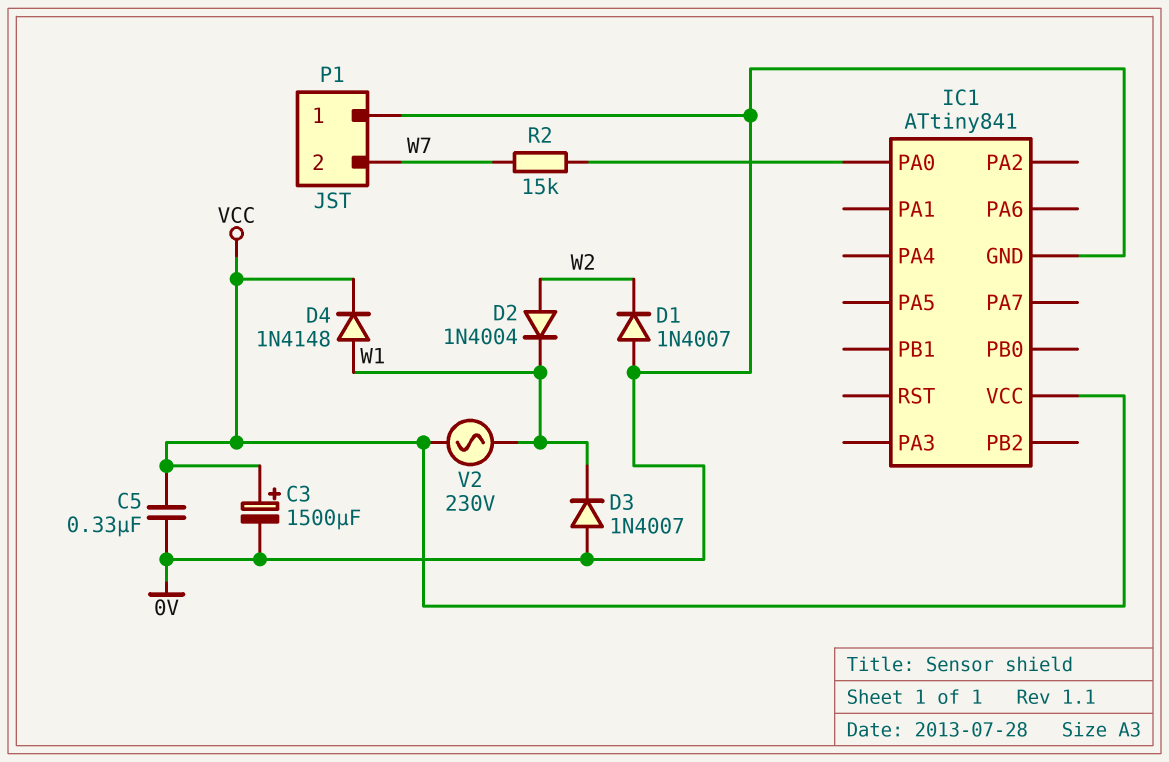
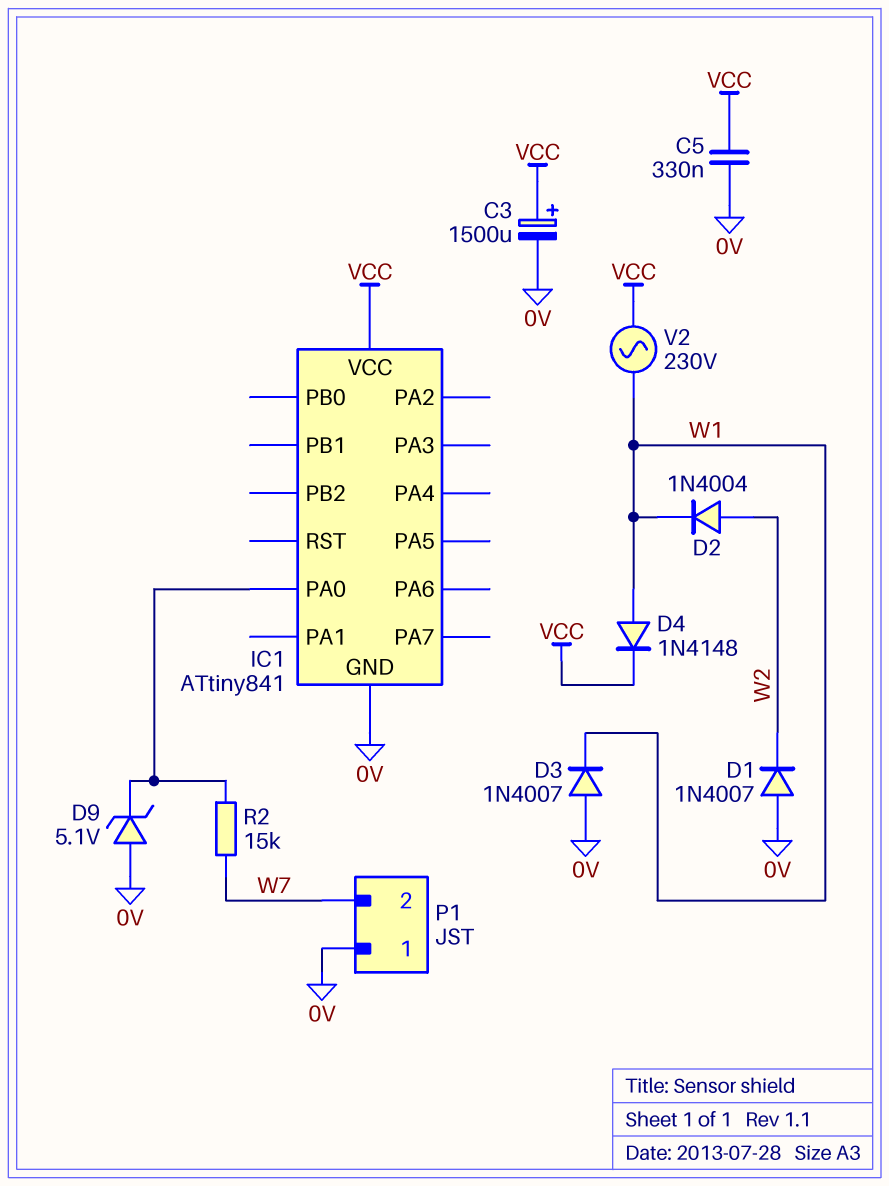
D9: none -> zener 5.1V (A 0V, K IC1/PA0)

